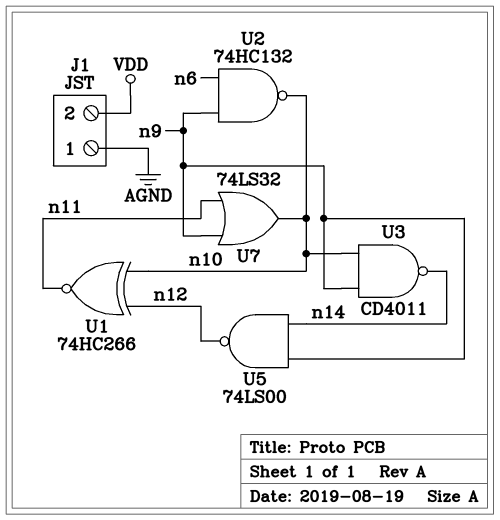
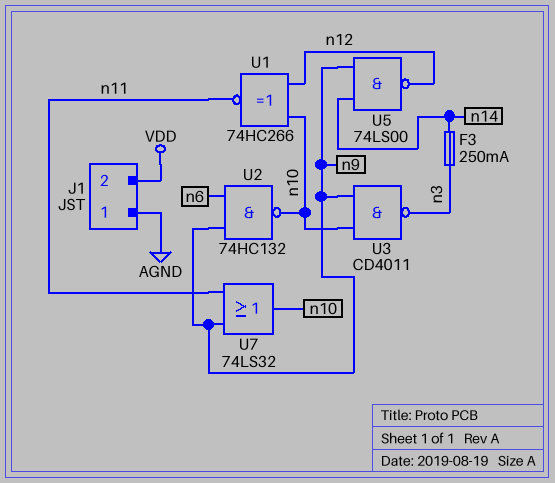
F3: none -> 250mA (n3, n14)
U3: NAND CD4011 (in n9, in n10, out n14) -> NAND CD4011 (in n9, in n10, out n3)

